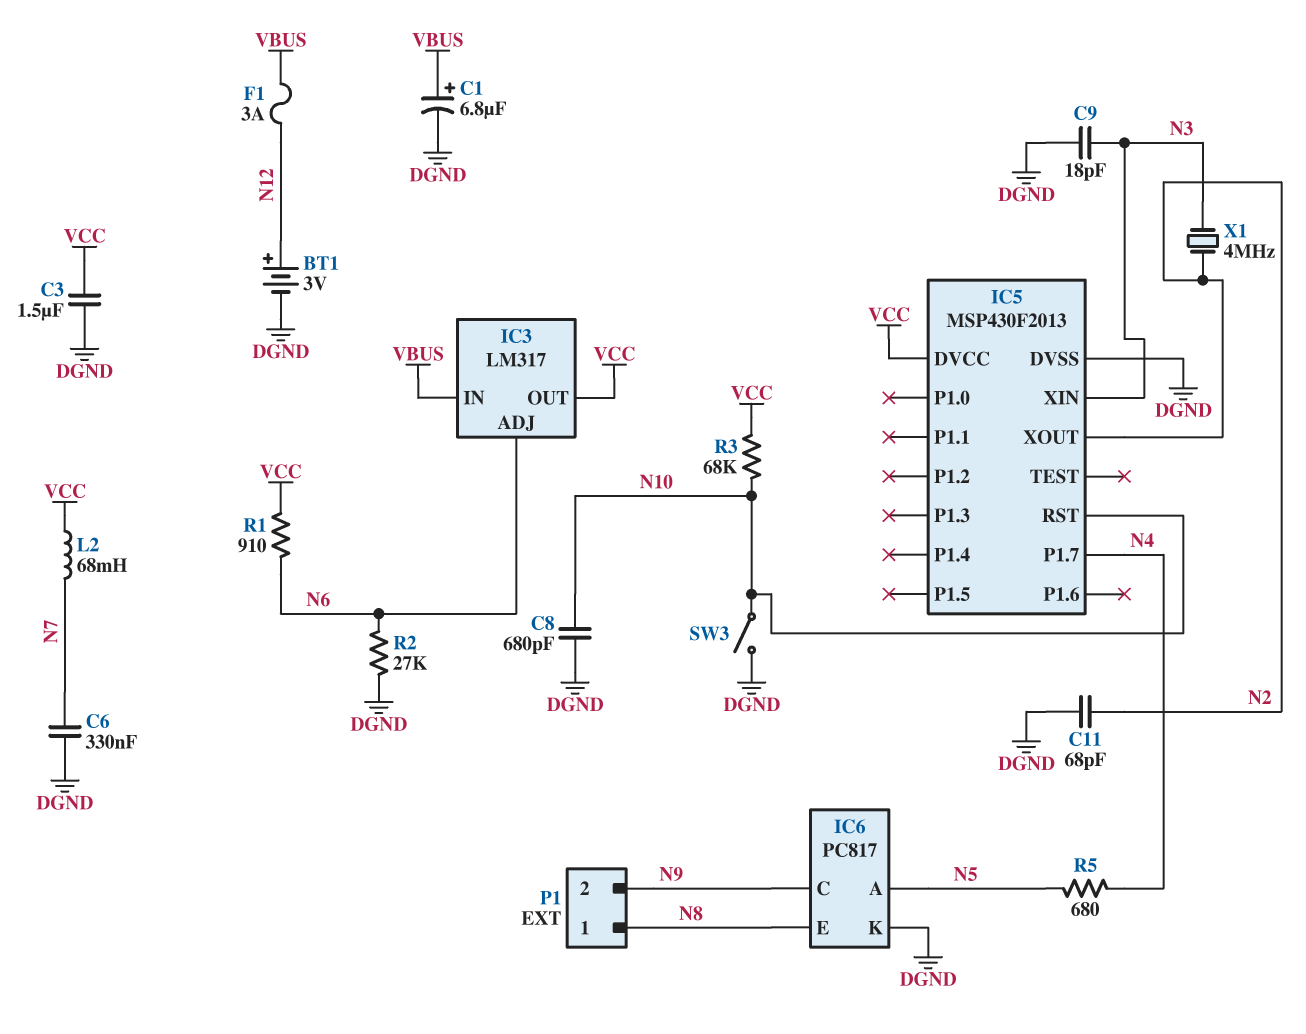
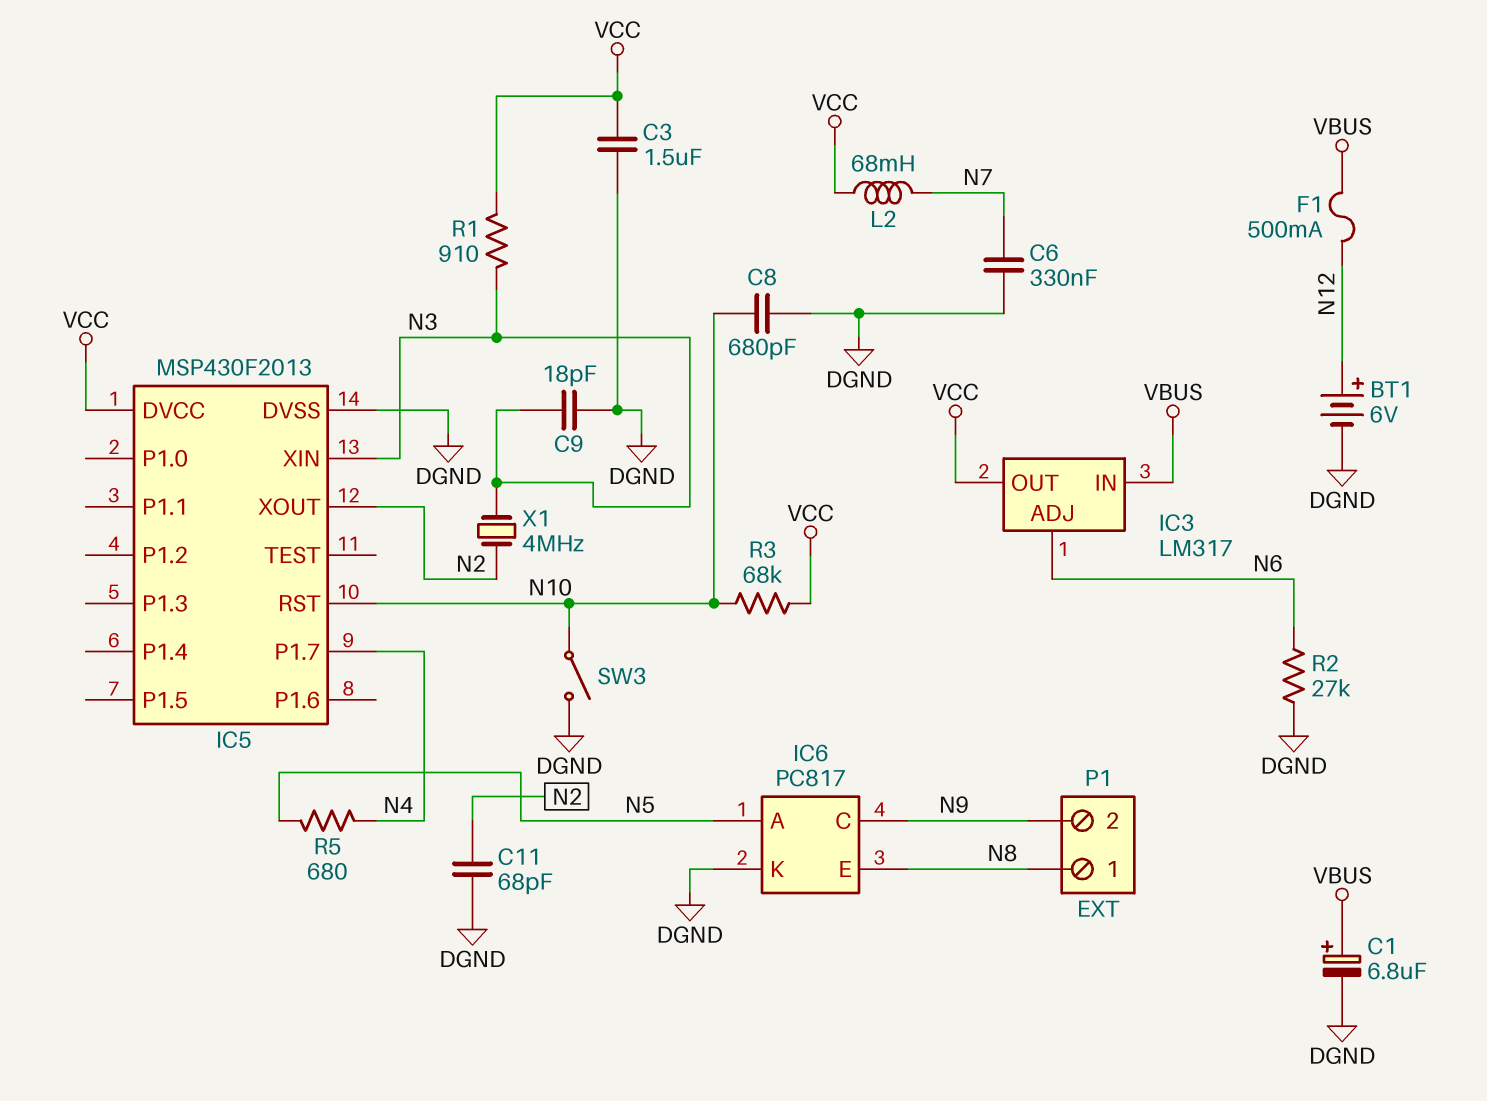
BT1: 3V (plus N12, minus DGND) -> 6V (plus N12, minus DGND)
F1: 3A (N12, VBUS) -> 500mA (N12, VBUS)
R1: 910 (N6, VCC) -> 910 (N3, VCC)

